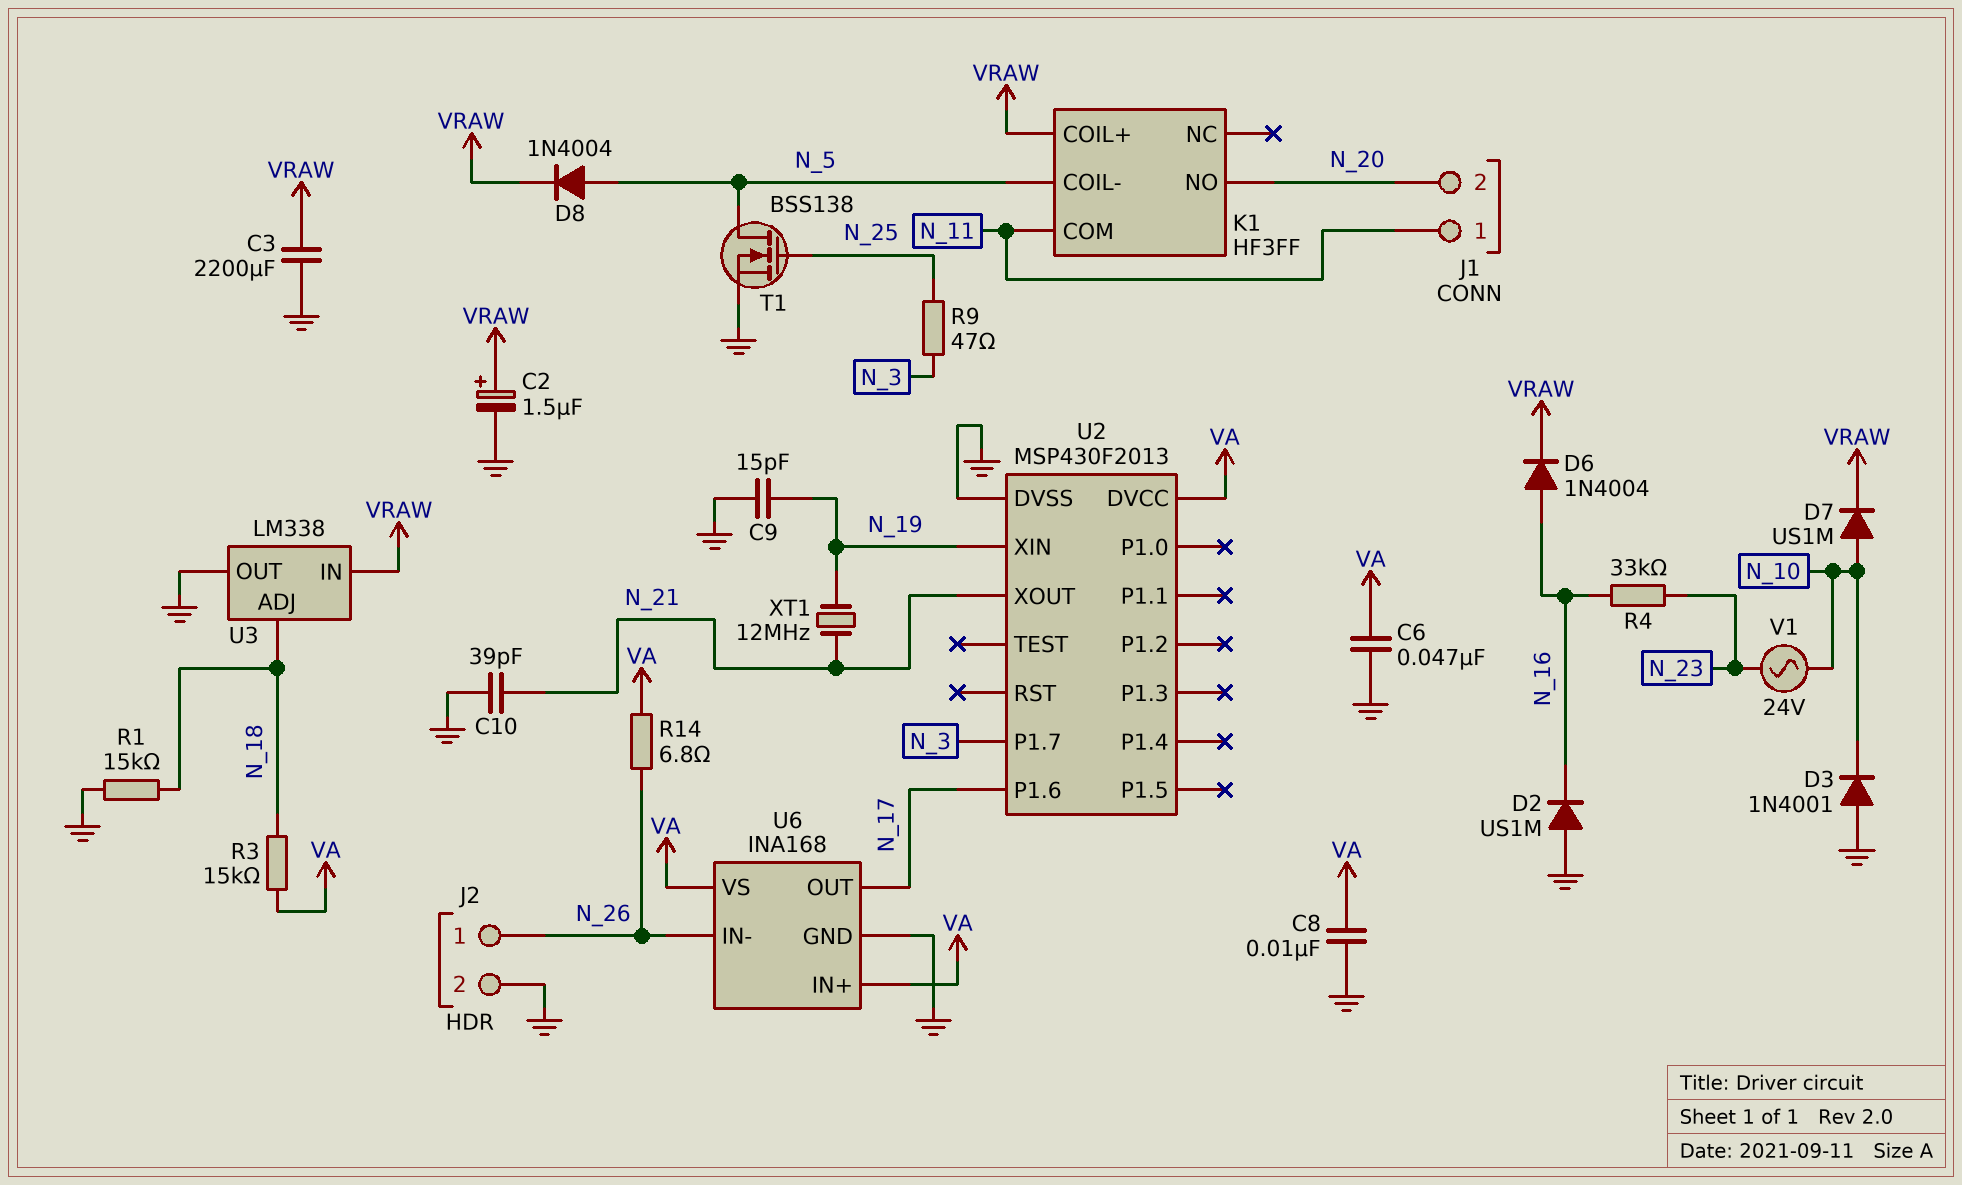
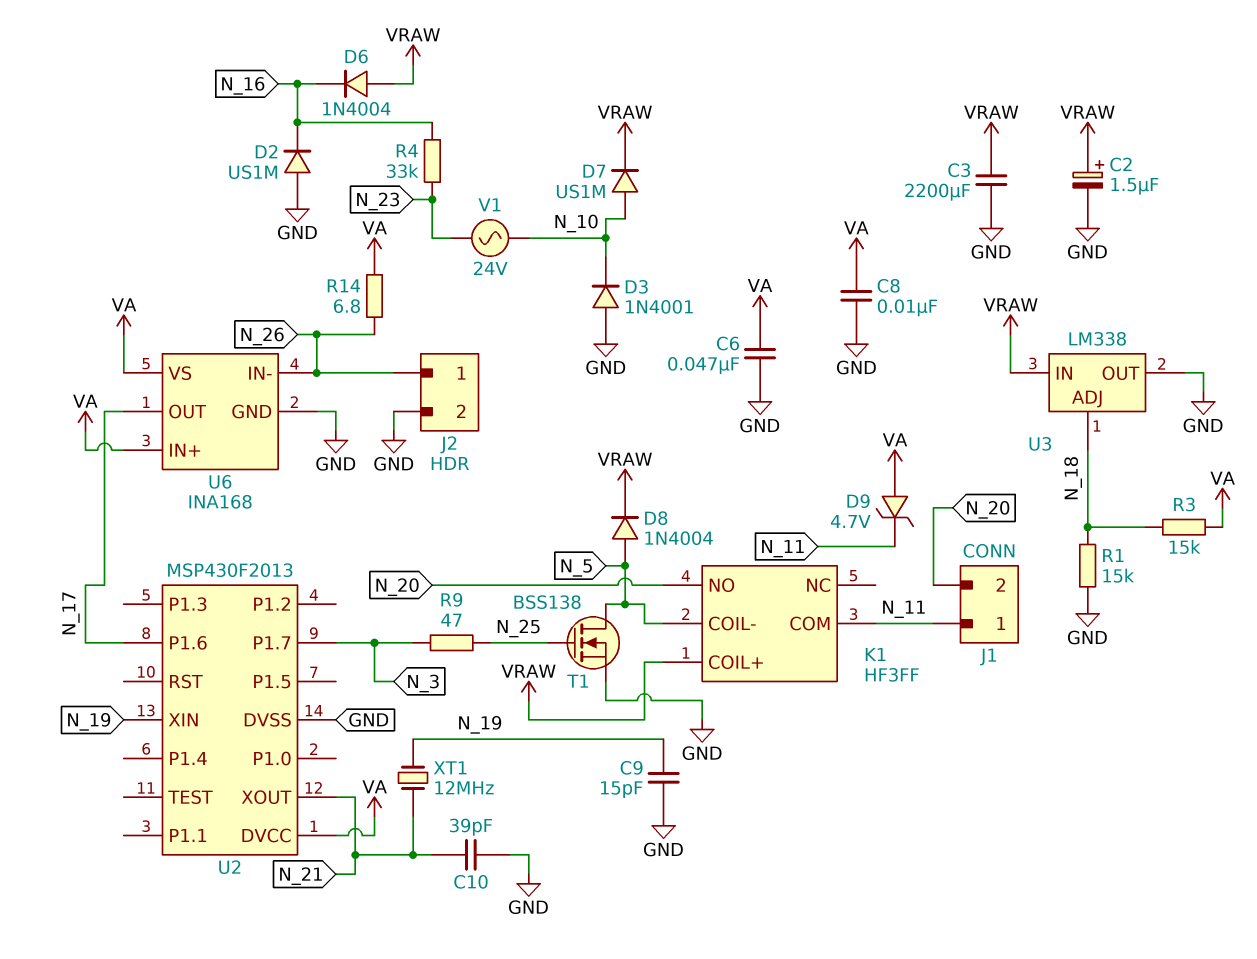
D6: diode 1N4004 (A N_16, K VRAW) -> diode 1N4004 (A VRAW, K N_16)
D9: none -> zener 4.7V (A VA, K N_11)

